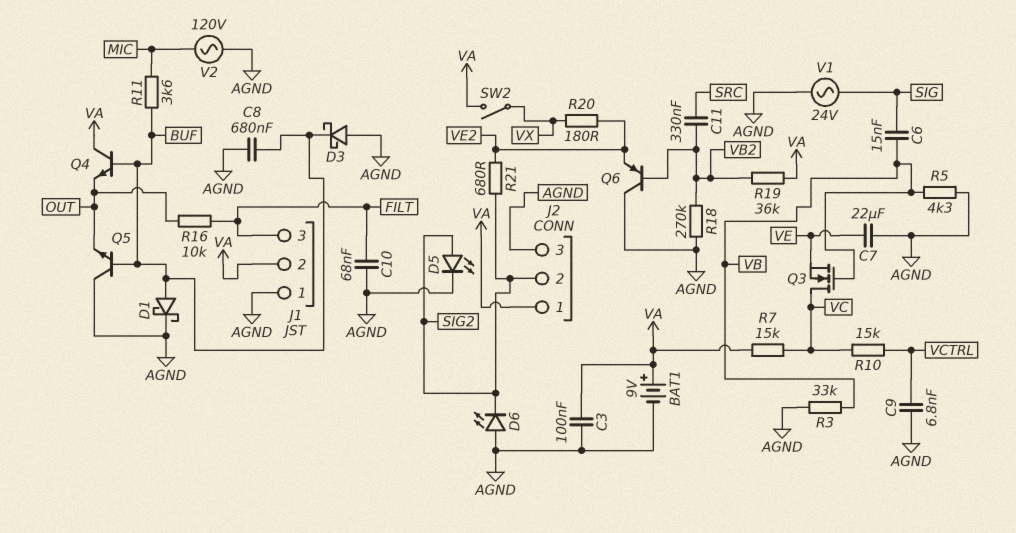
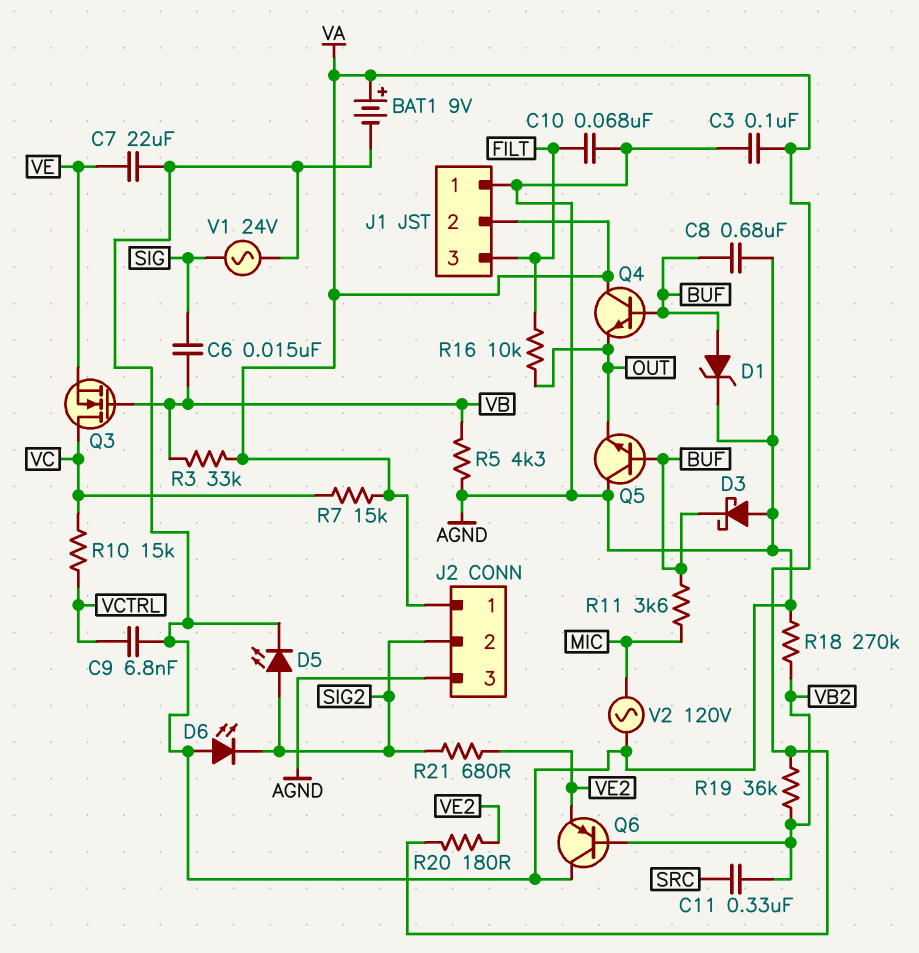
D1: schottky (A BUF, K AGND) -> zener (A BUF, K AGND)
R3: 33k (AGND, VB) -> 33k (VA, VB)
R20: 180 (VE2, VX) -> 180 (VA, VE2)
SW2: switch (VA, VX) -> none

